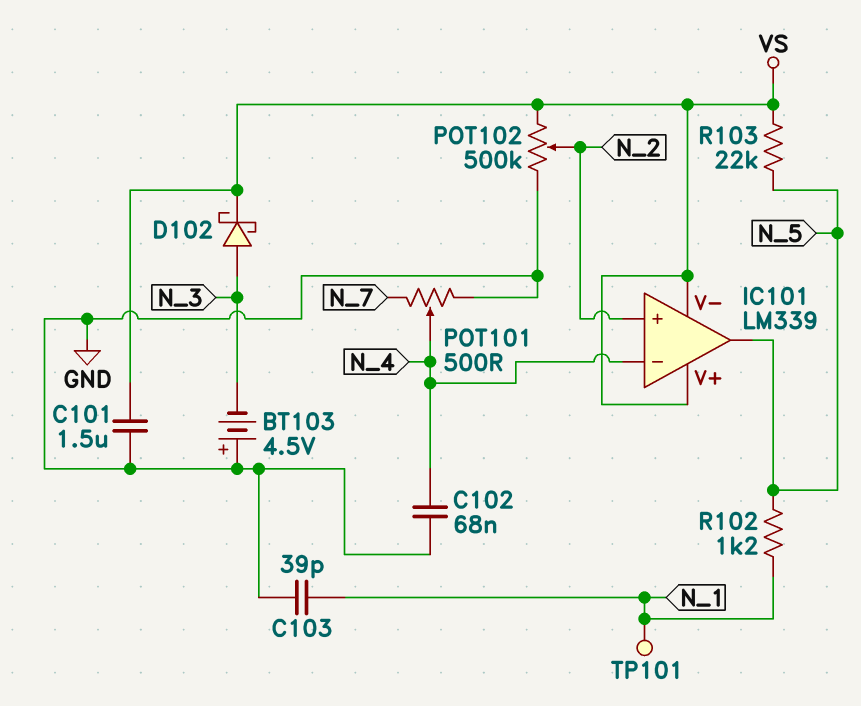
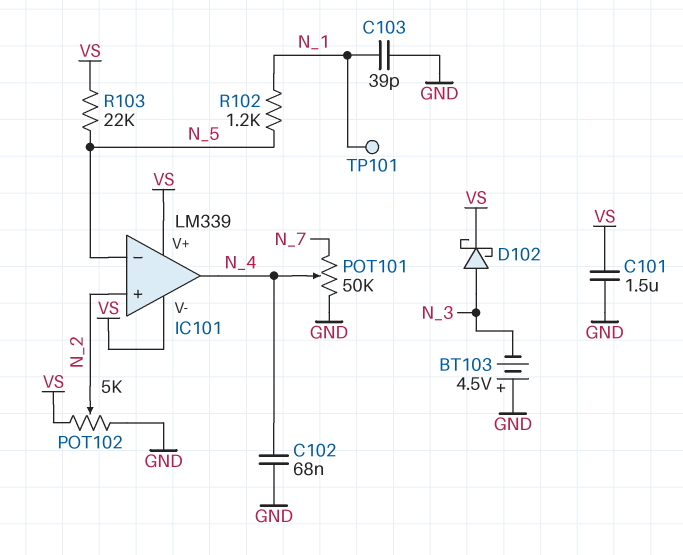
IC101 pin in-: N_4 -> N_5
IC101 pin out: N_5 -> N_4
POT101: 500 (GND, N_7, wiper N_4) -> 50k (GND, N_7, wiper N_4)
POT102: 500k (GND, VS, wiper N_2) -> 5k (GND, VS, wiper N_2)

